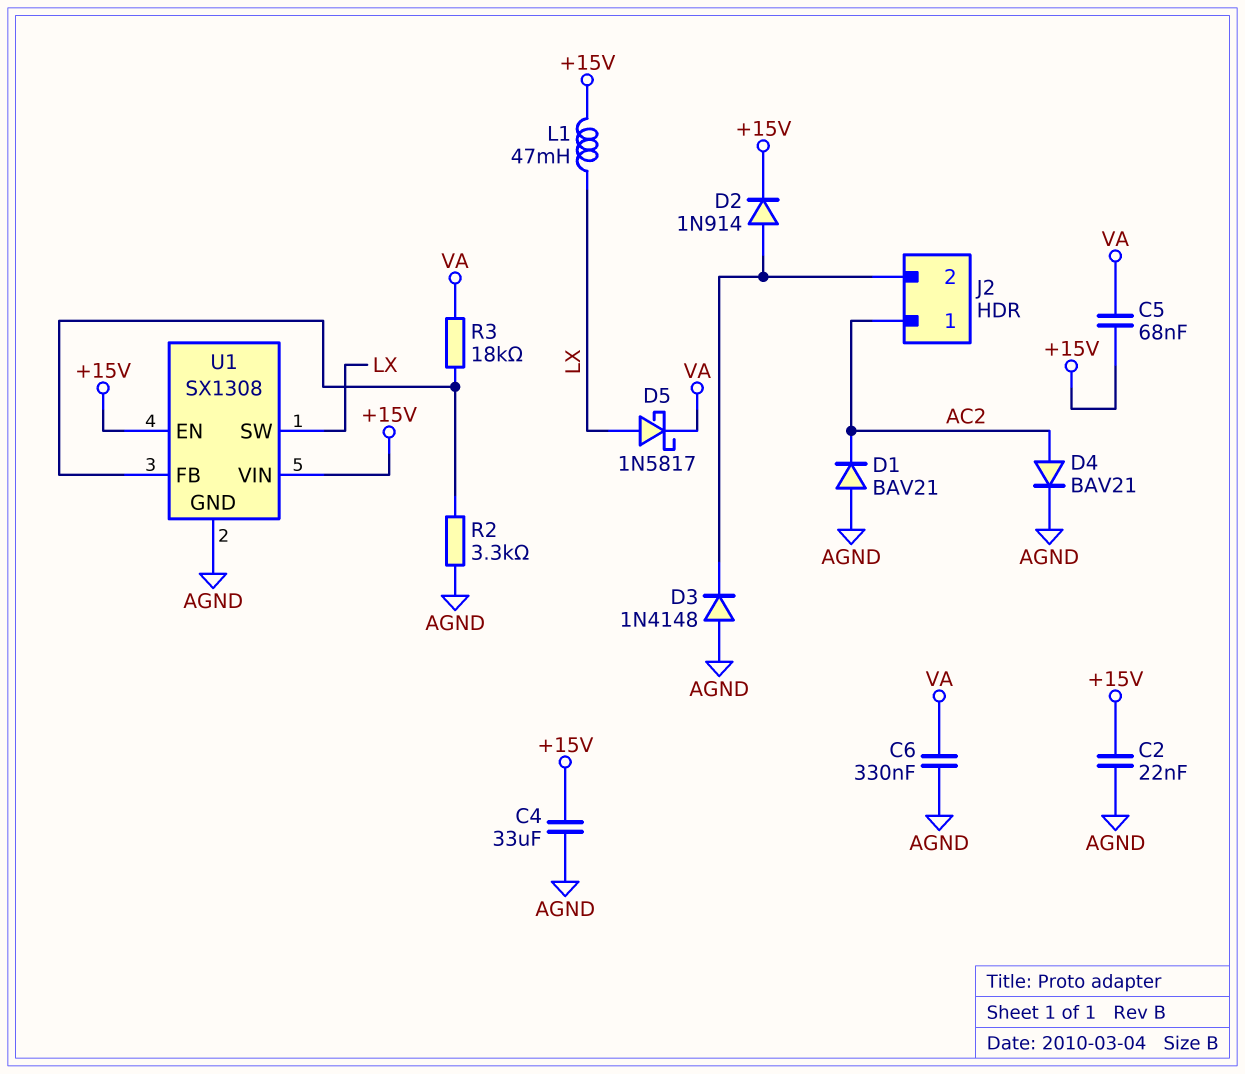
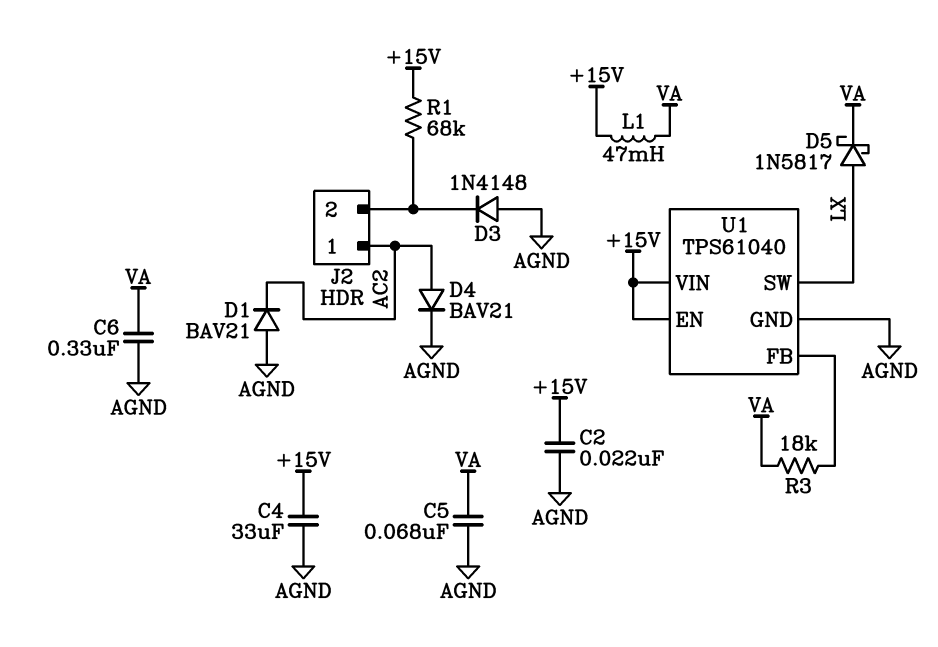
C5: 68nF (+15V, VA) -> 68nF (AGND, VA)
D2: diode 1N914 (A J2/2, K +15V) -> none
L1: 47mH (+15V, LX) -> 47mH (+15V, VA)
R1: none -> 68k (+15V, J2/2)
R2: 3.3k (AGND, U1/FB) -> none
U1: SX1308 -> TPS61040

